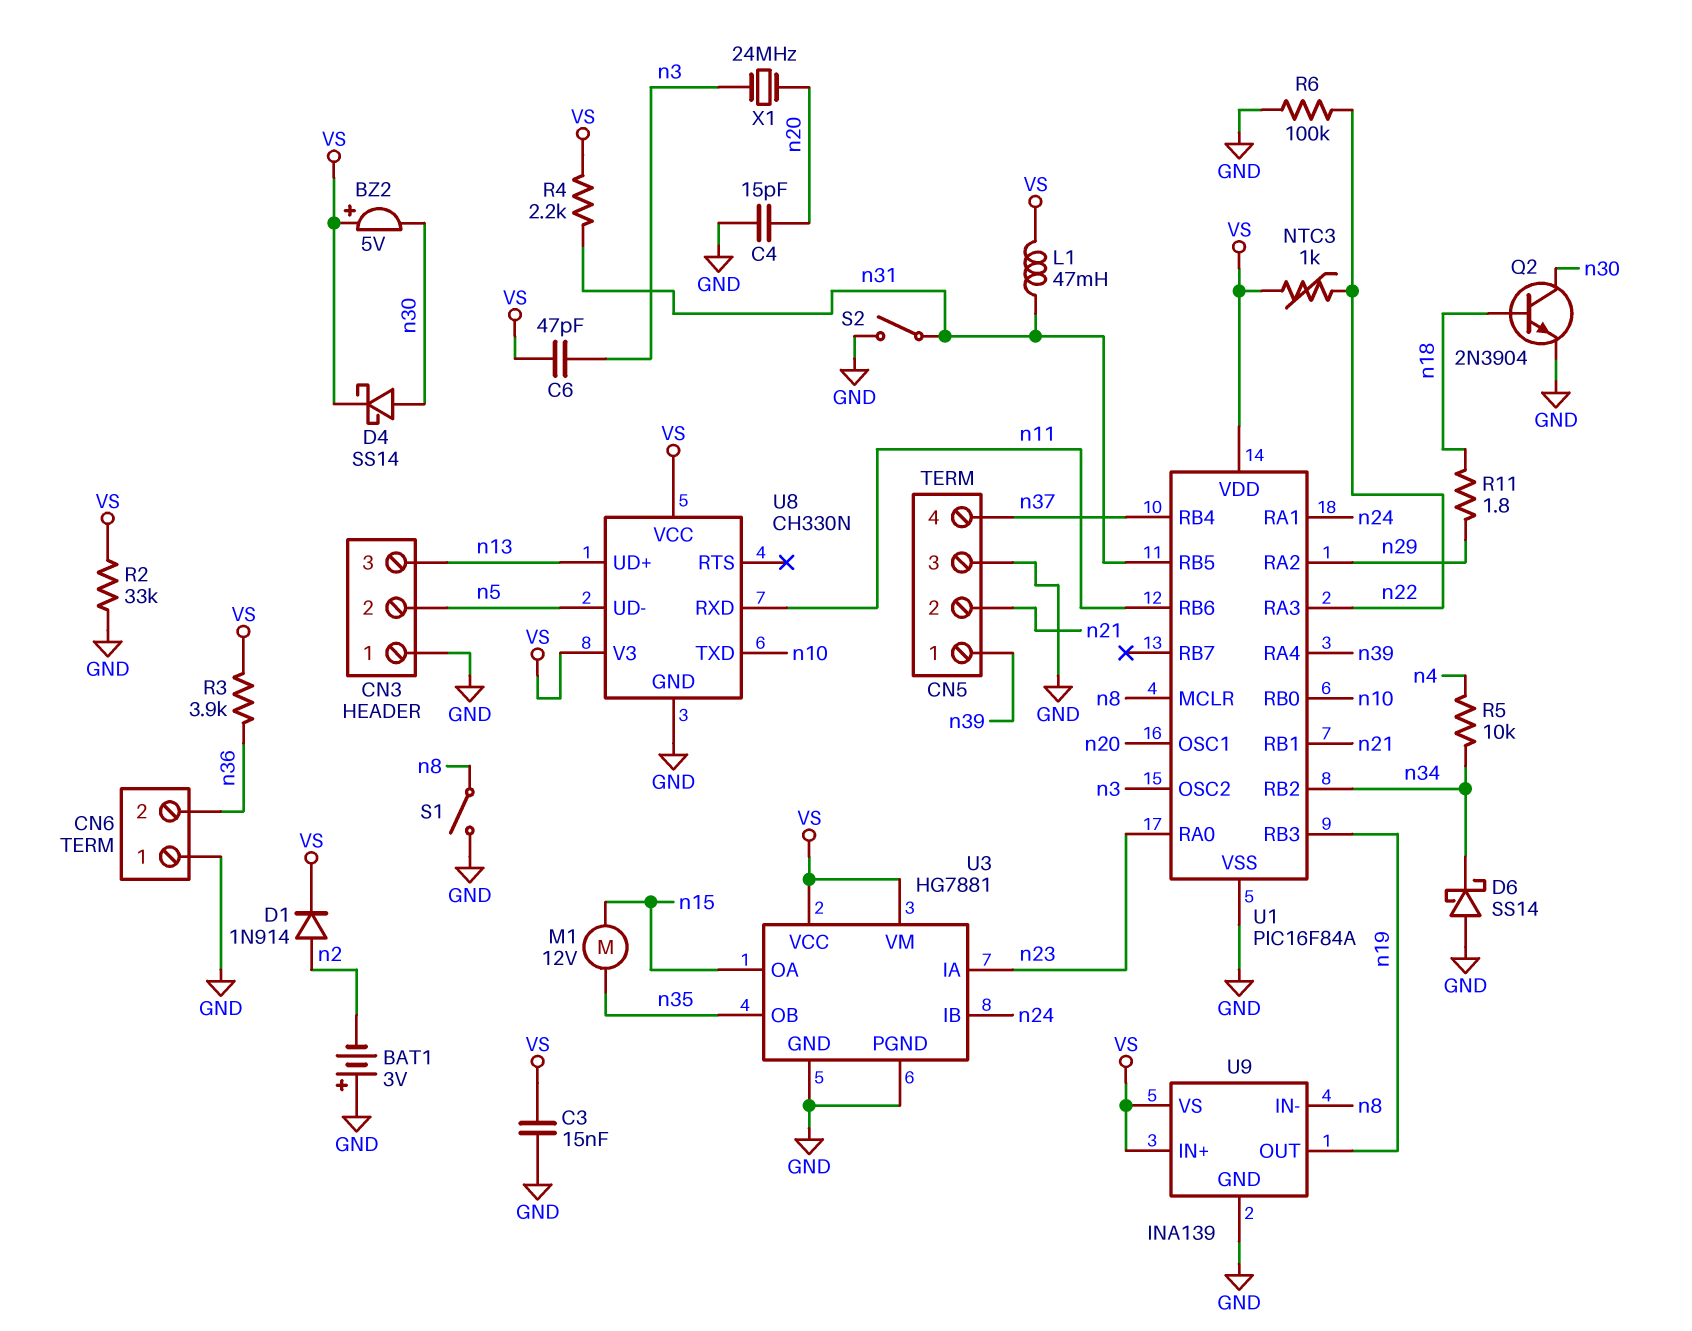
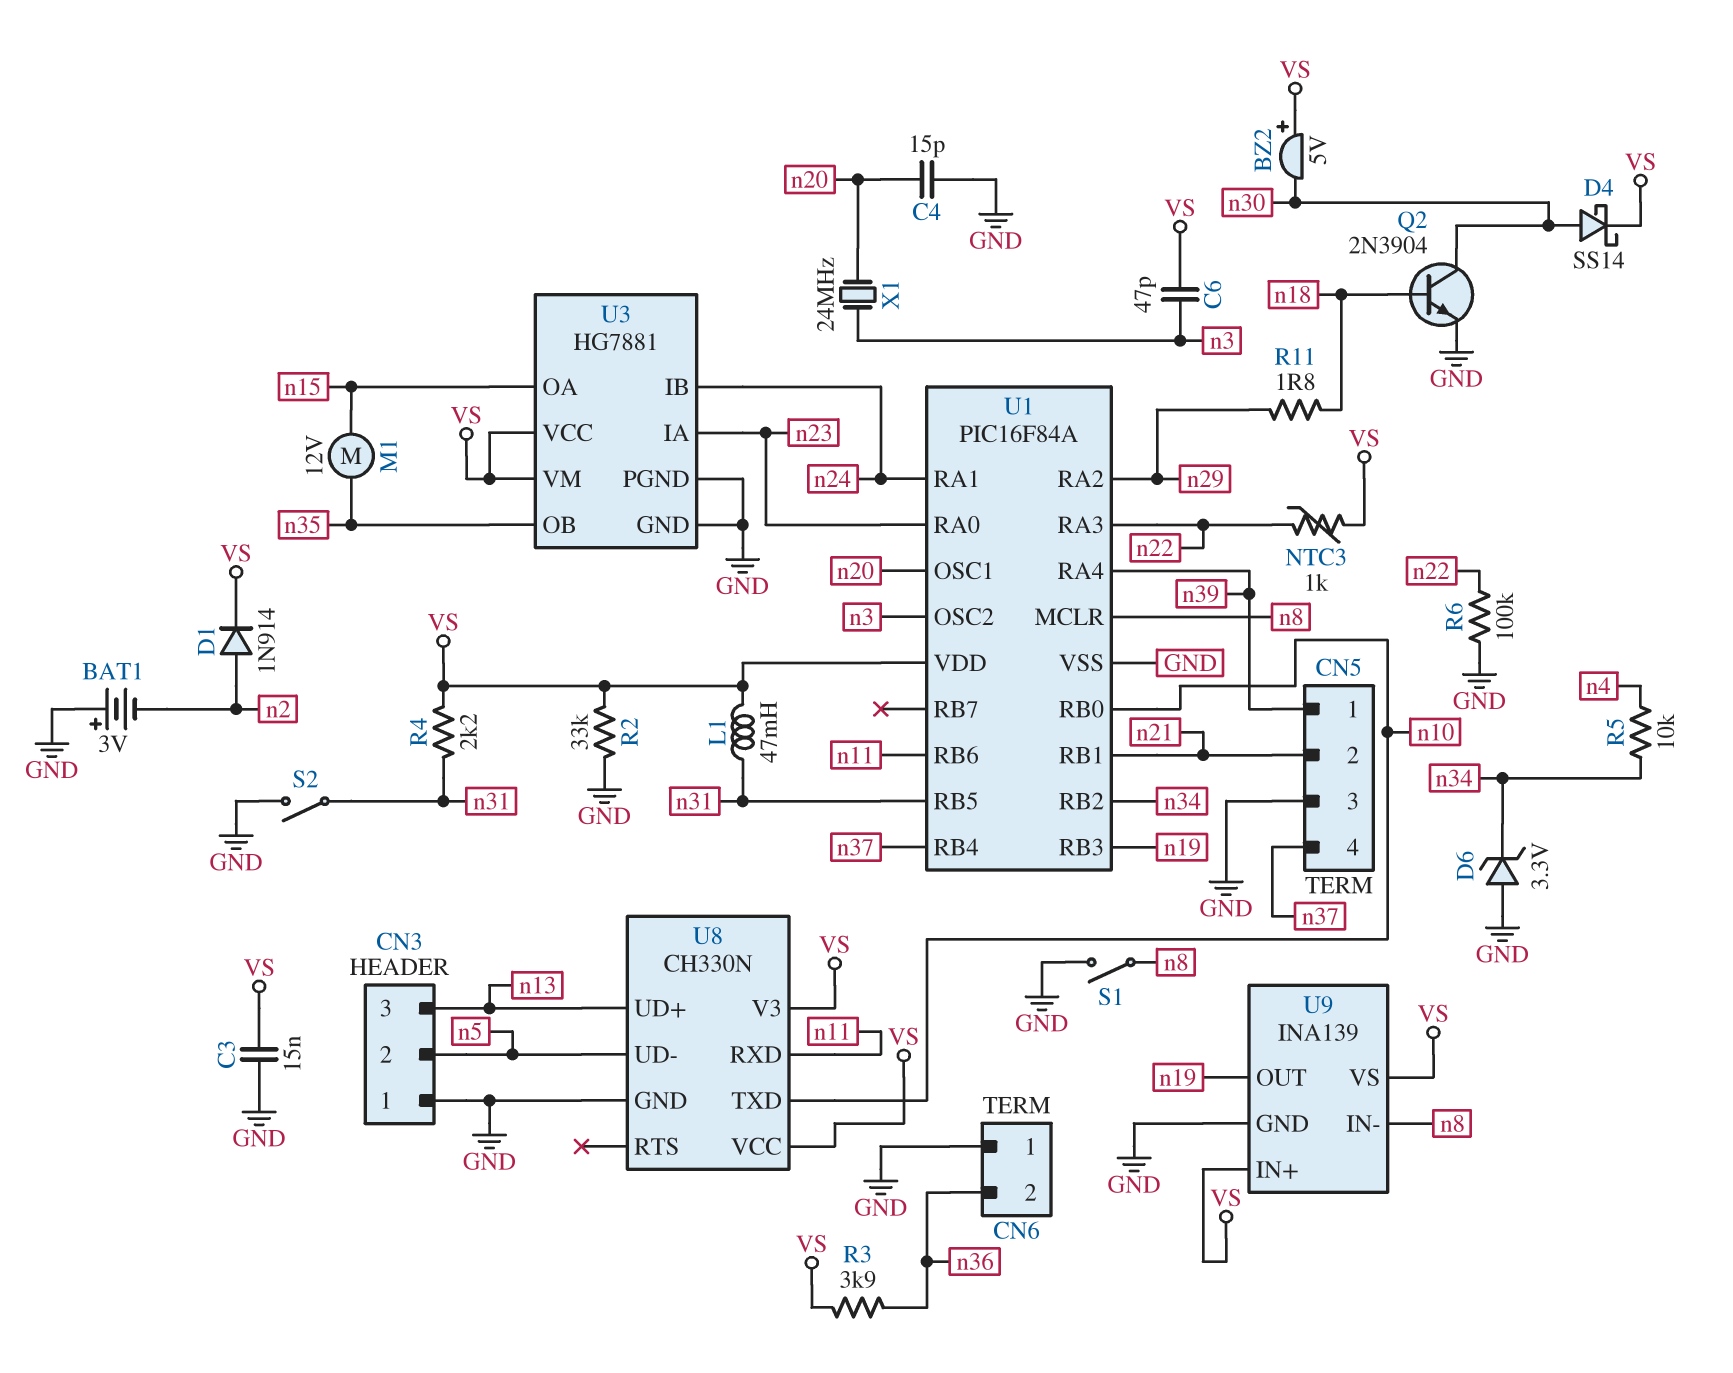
D6: schottky SS14 (A GND, K n34) -> zener 3.3V (A GND, K n34)

